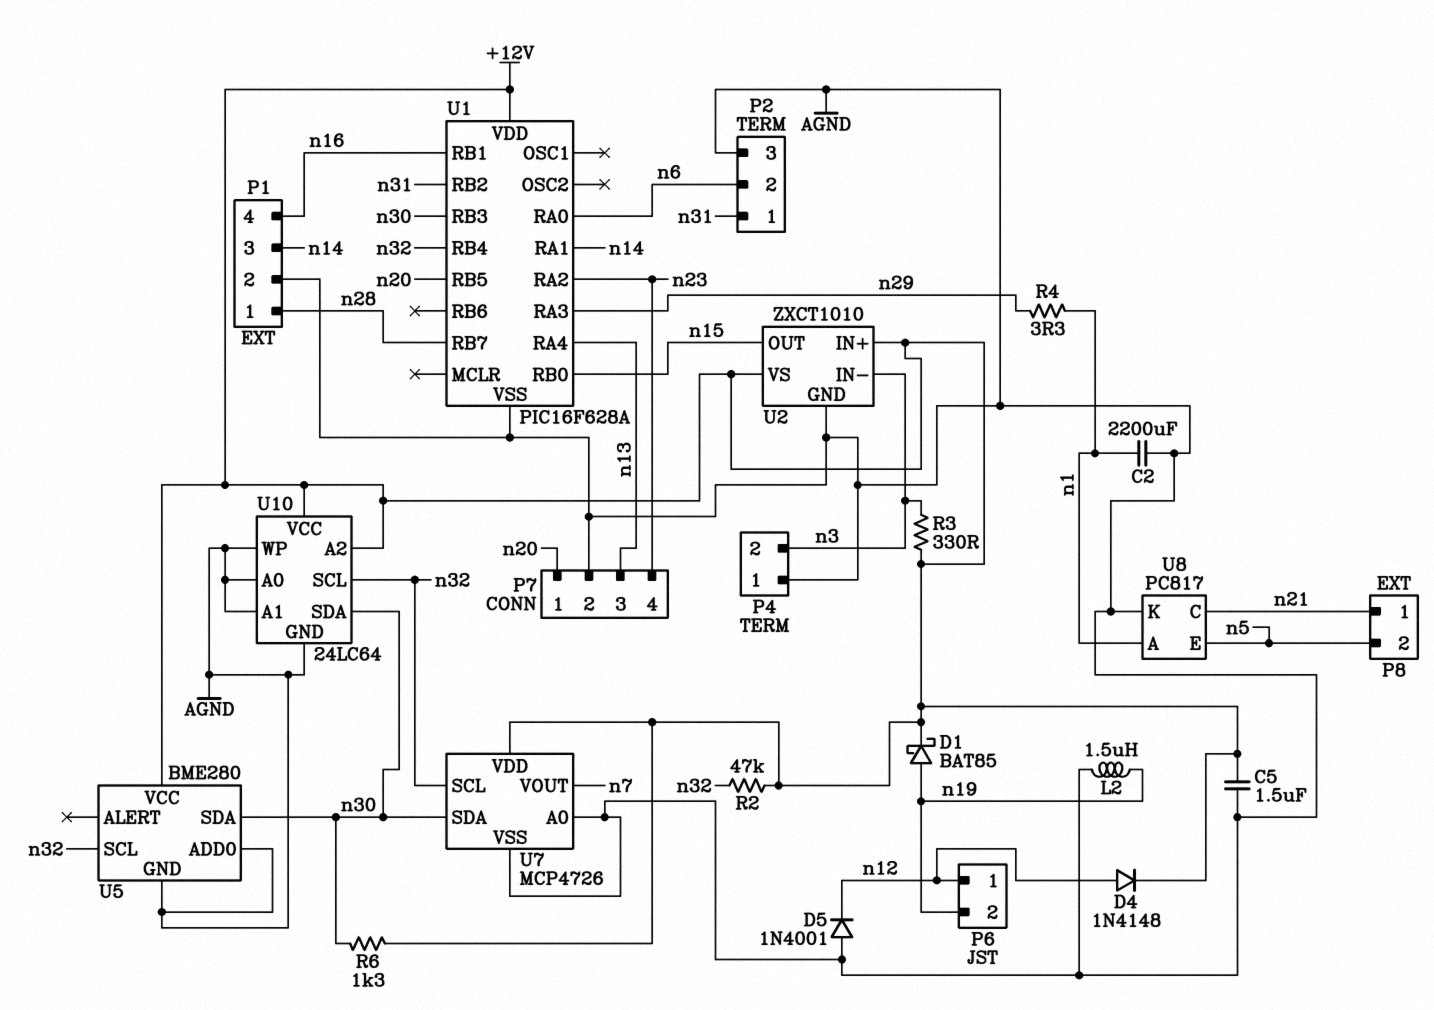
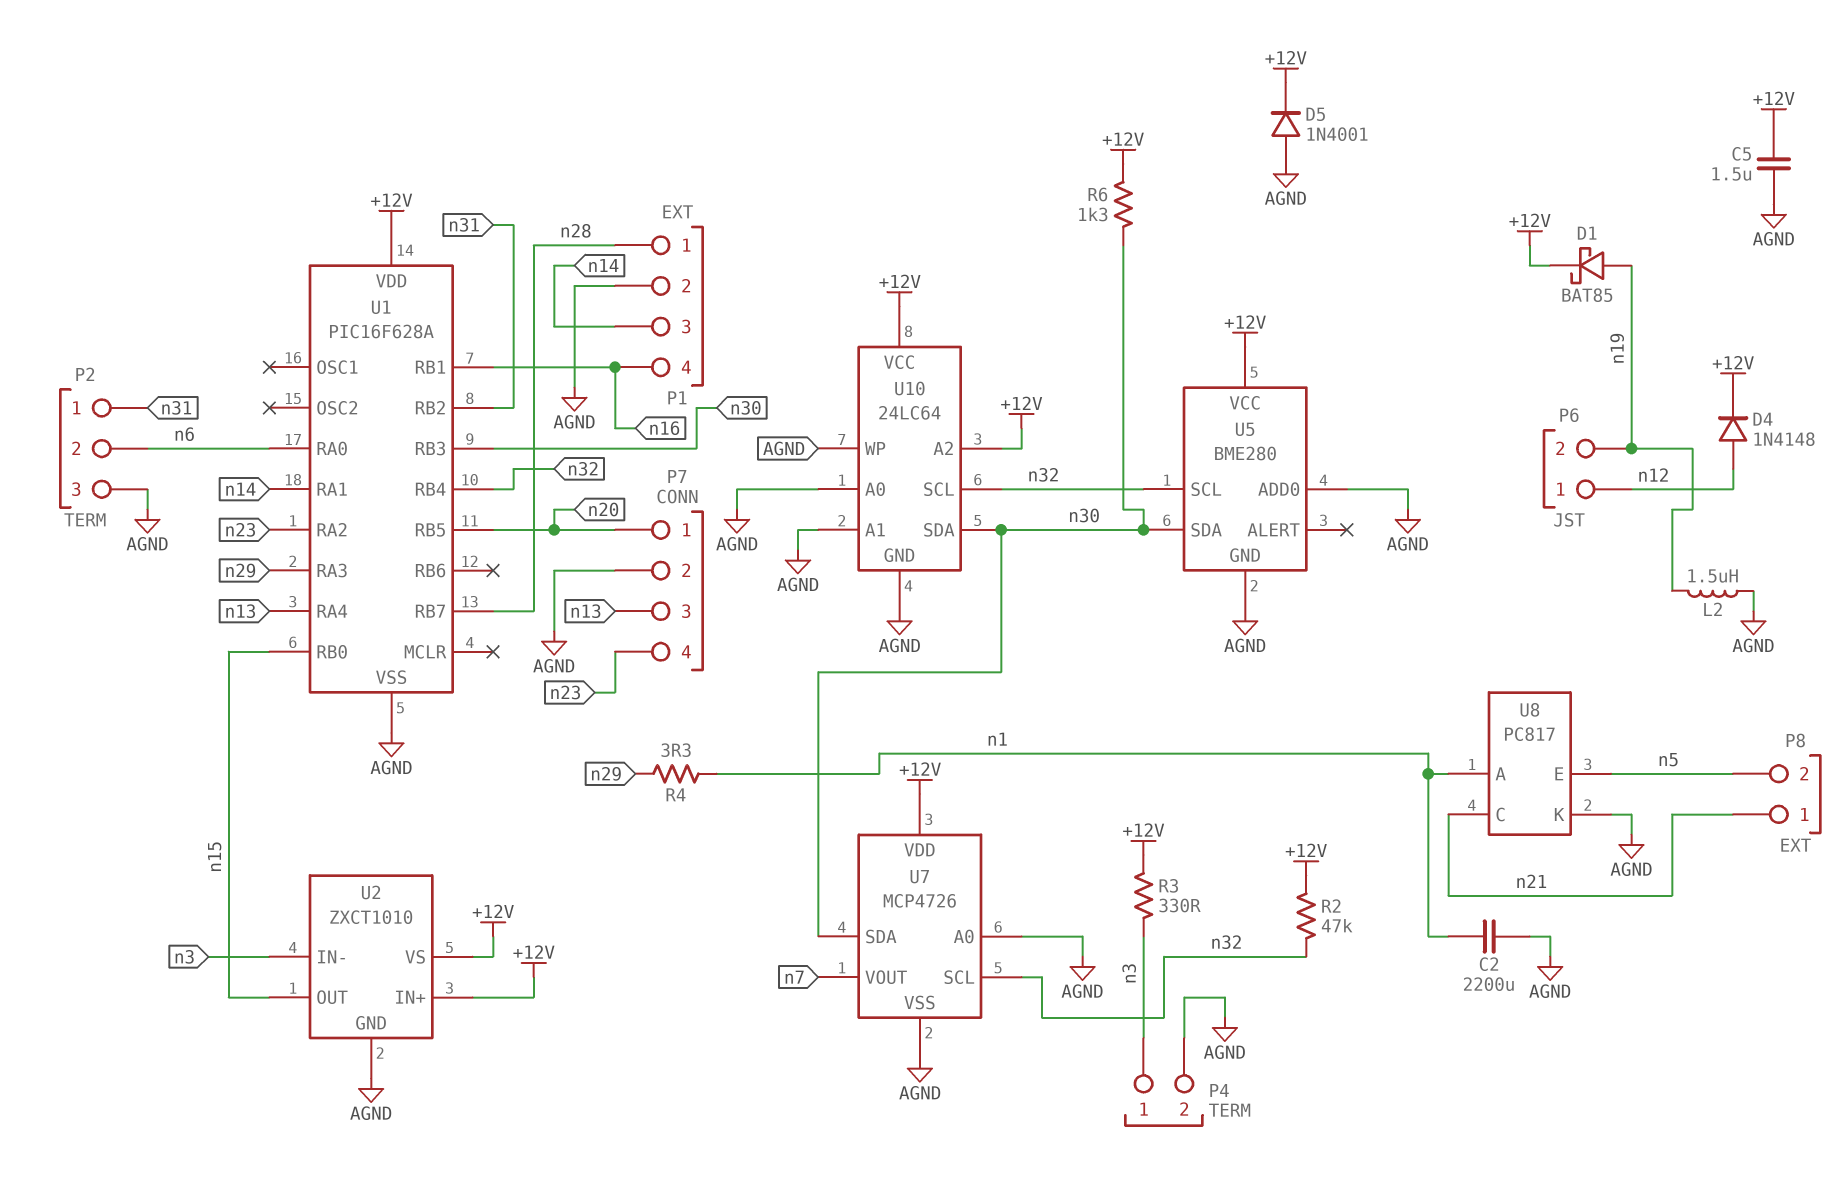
D5: diode 1N4001 (A AGND, K n12) -> diode 1N4001 (A AGND, K +12V)
P4 pin 1: AGND -> n3
P4 pin 2: n3 -> AGND

